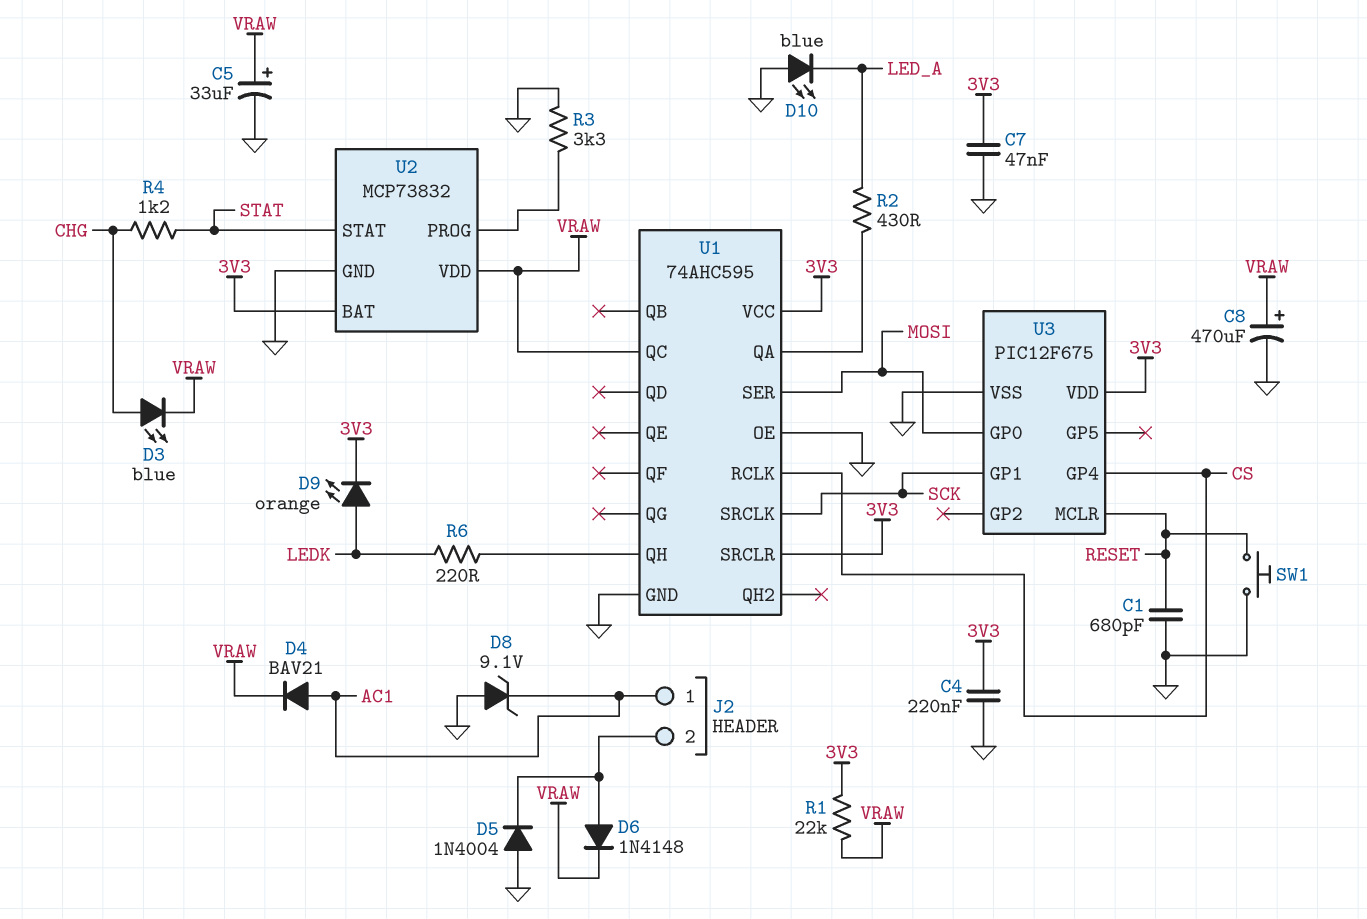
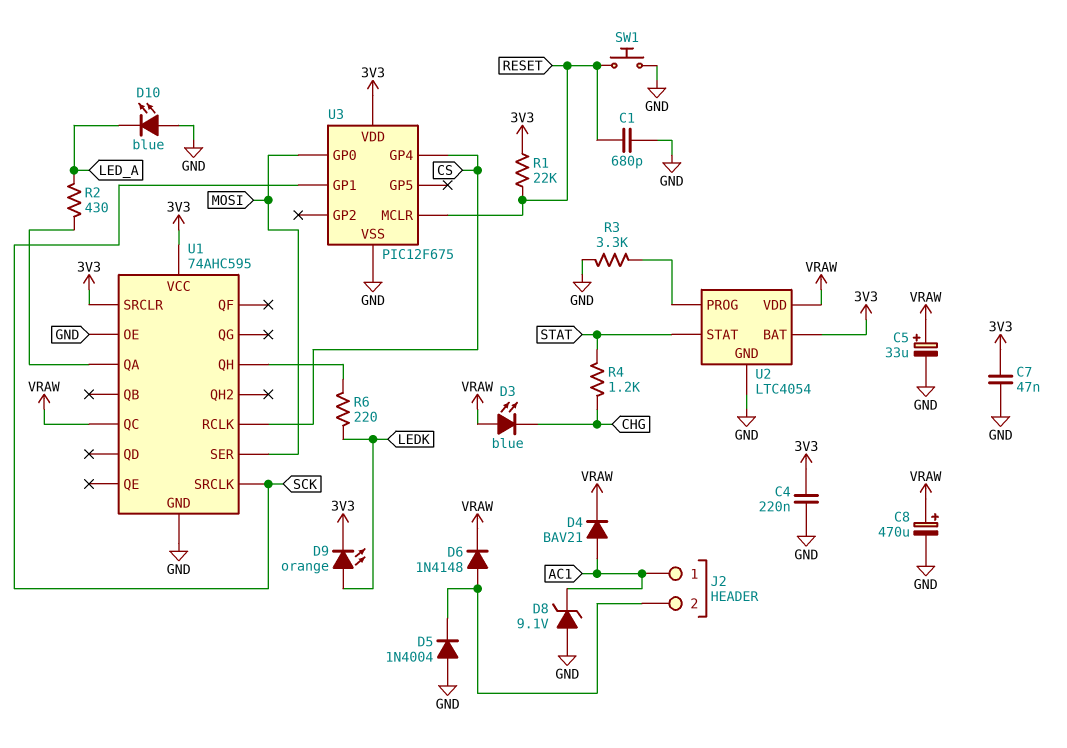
D3: LED blue (A CHG, K VRAW) -> LED blue (A VRAW, K CHG)
R1: 22k (3V3, VRAW) -> 22k (3V3, RESET)
U2: MCP73832 -> LTC4054

